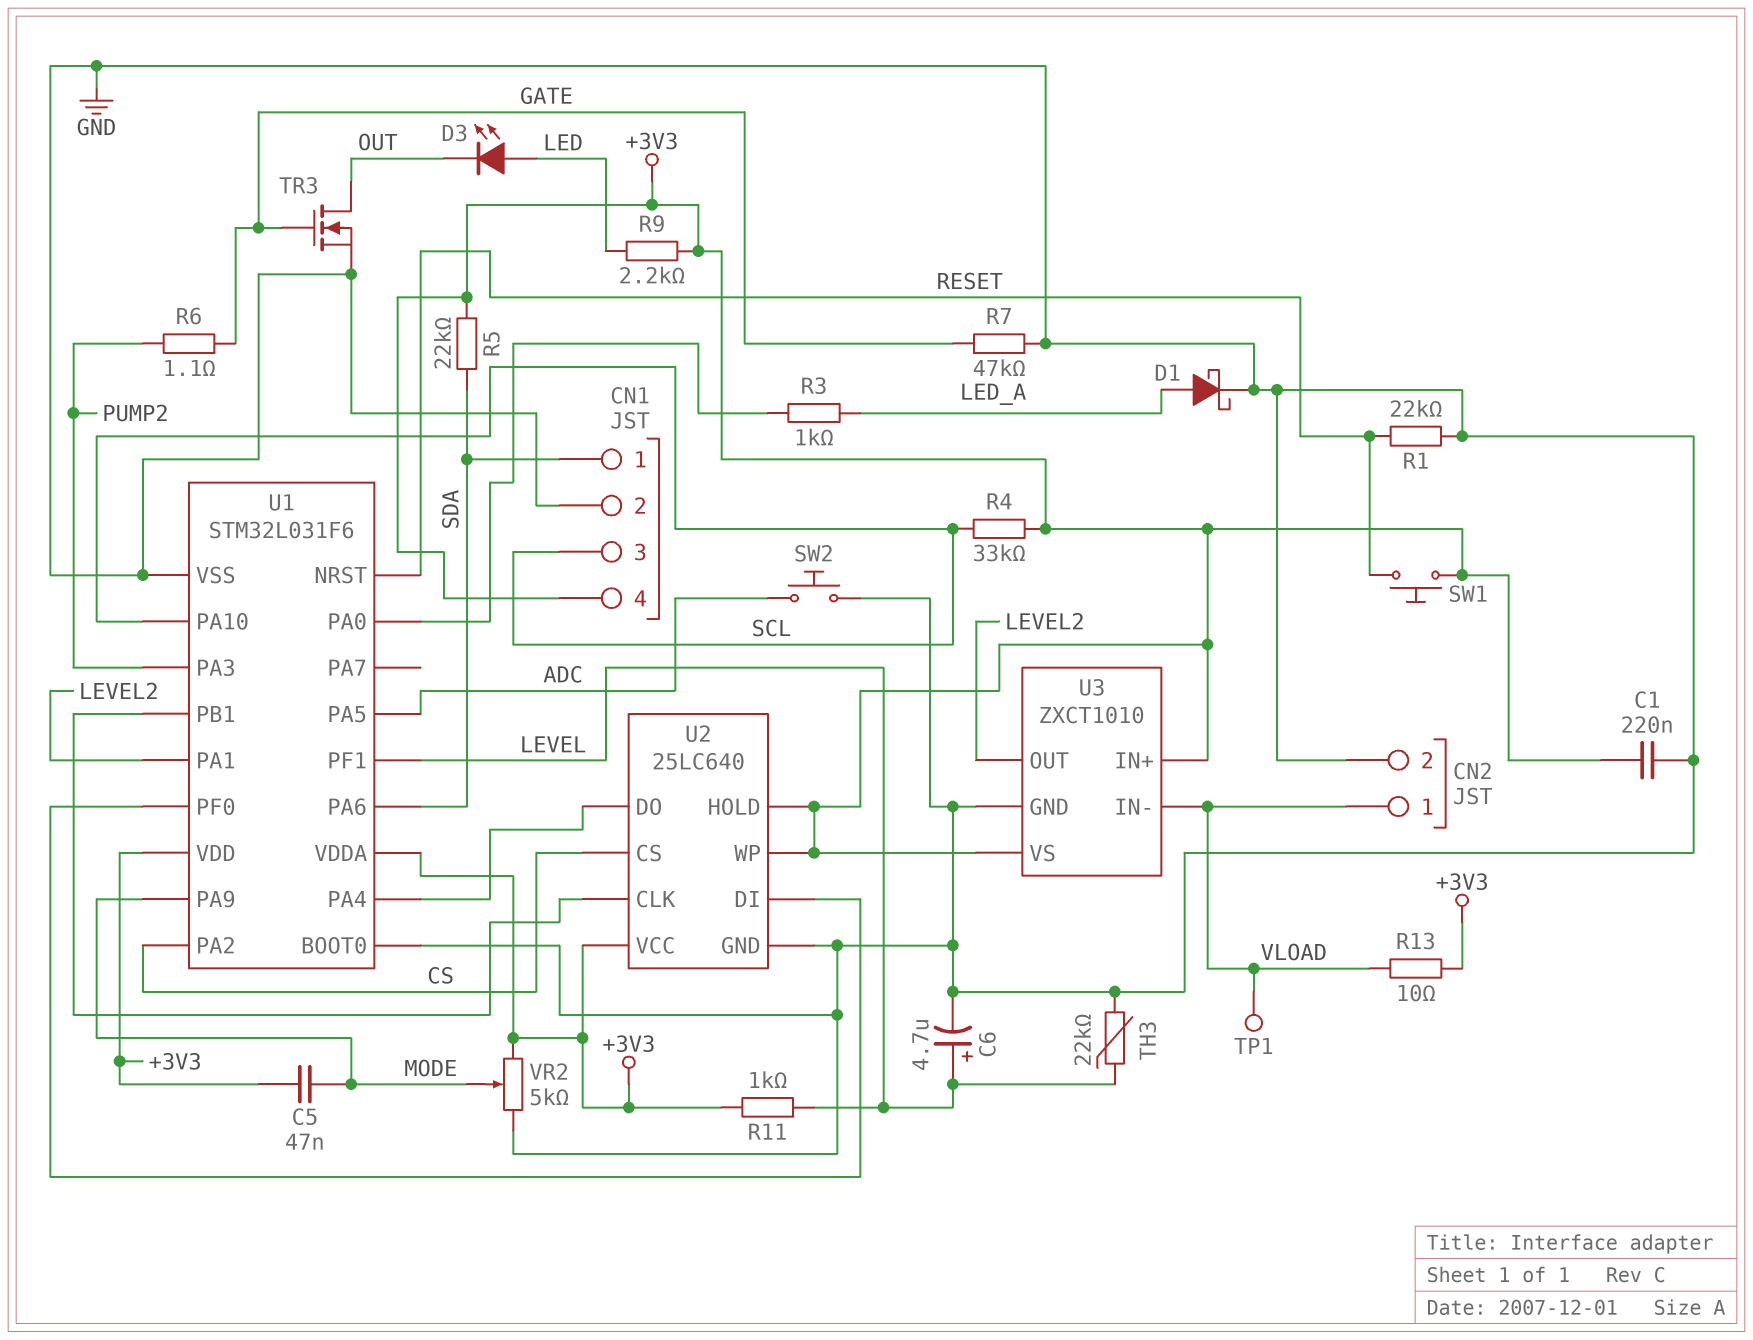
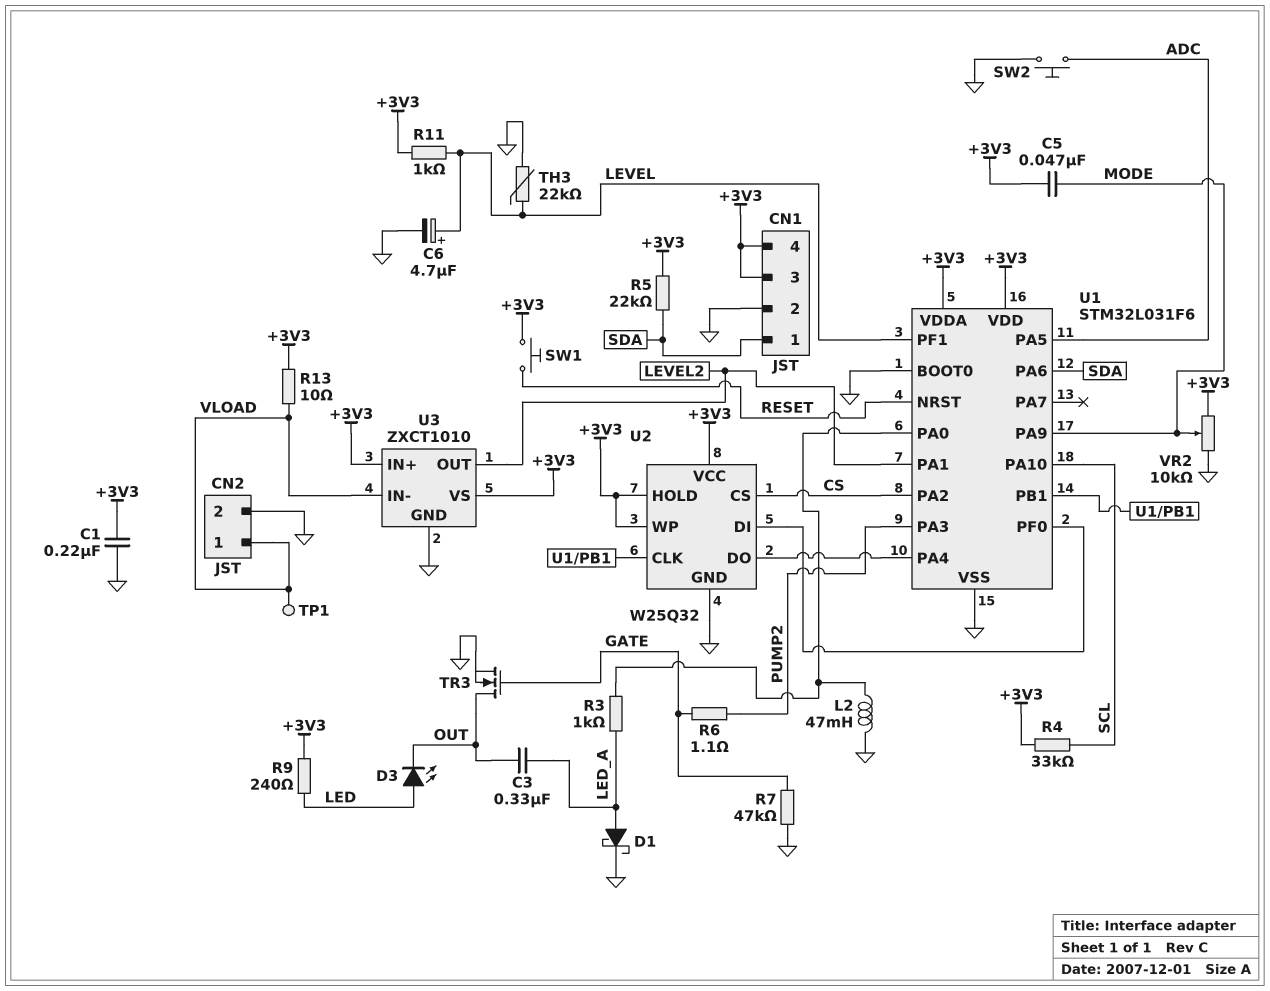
C3: none -> 330nF (LED_A, OUT)
CN1 pin 3: SCL -> +3V3
L2: none -> 47mH (GND, U1/PA0)
R1: 22k (GND, RESET) -> none
R9: 2.2k (+3V3, LED) -> 240 (+3V3, LED)
U2: 25LC640 -> W25Q32
VR2: 5k (+3V3, GND, wiper MODE) -> 10k (+3V3, GND, wiper MODE)

